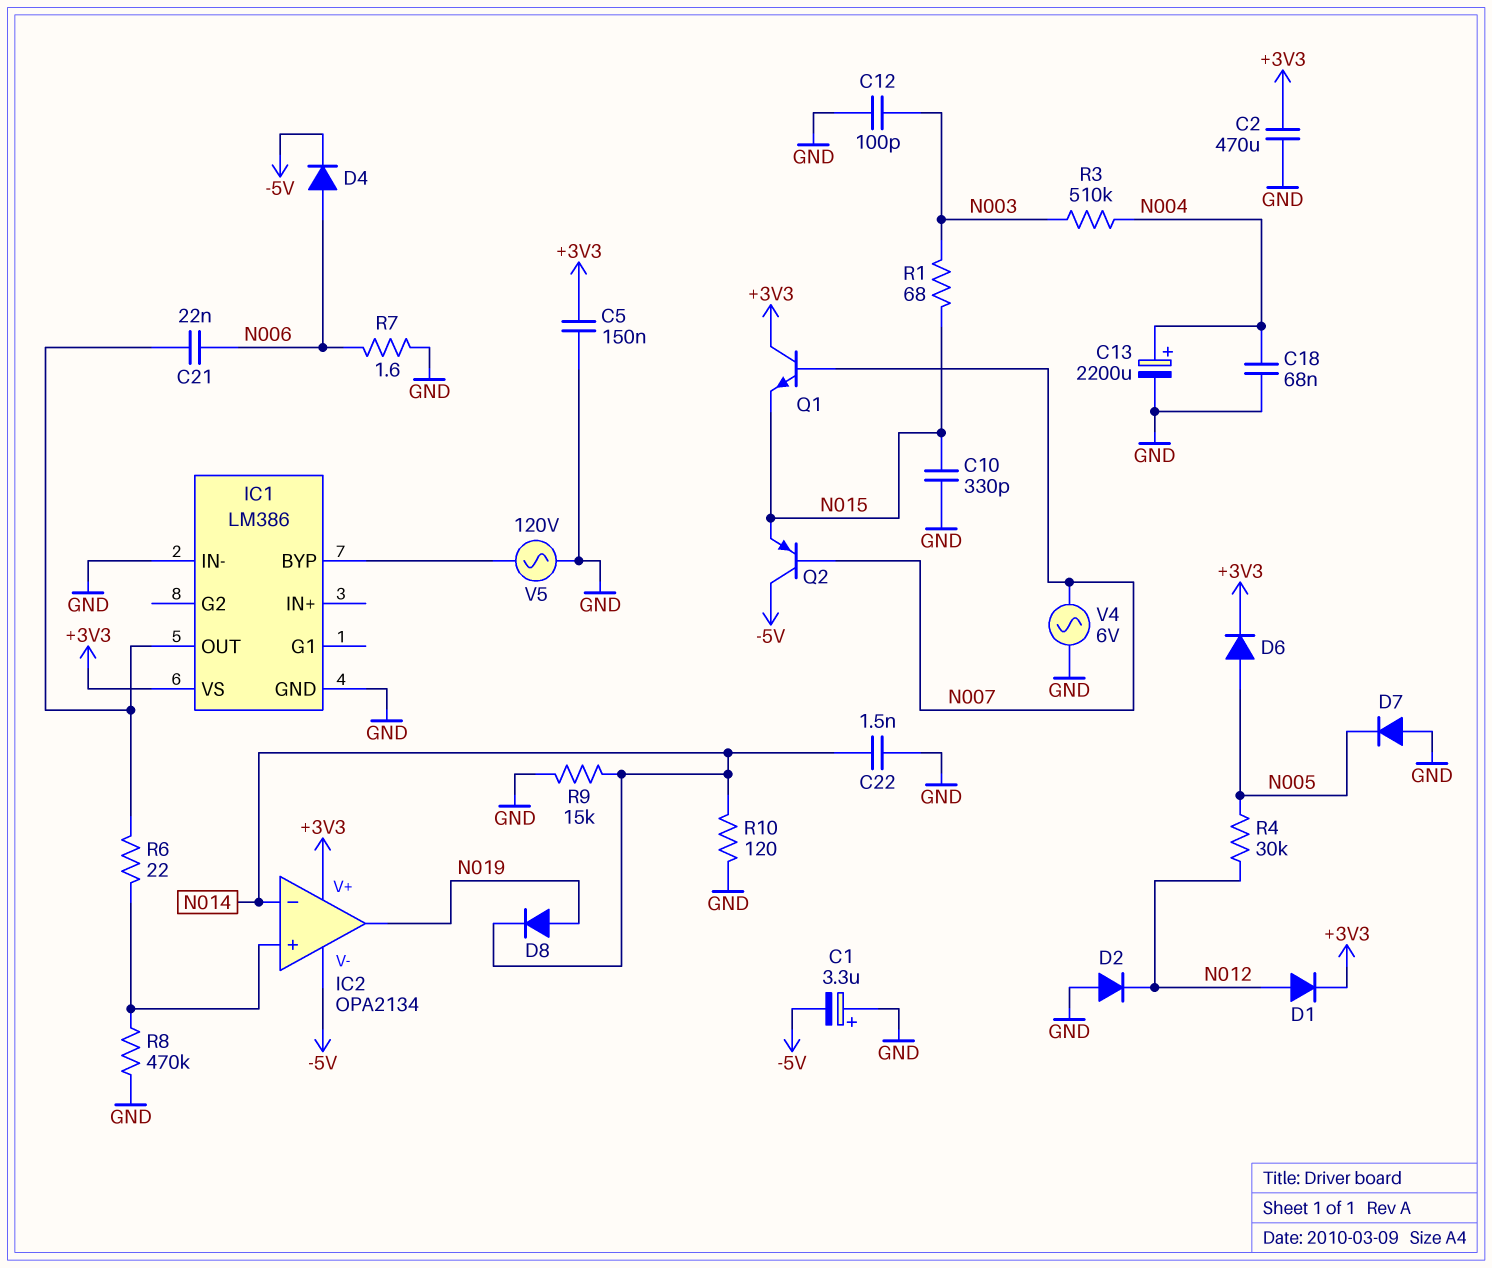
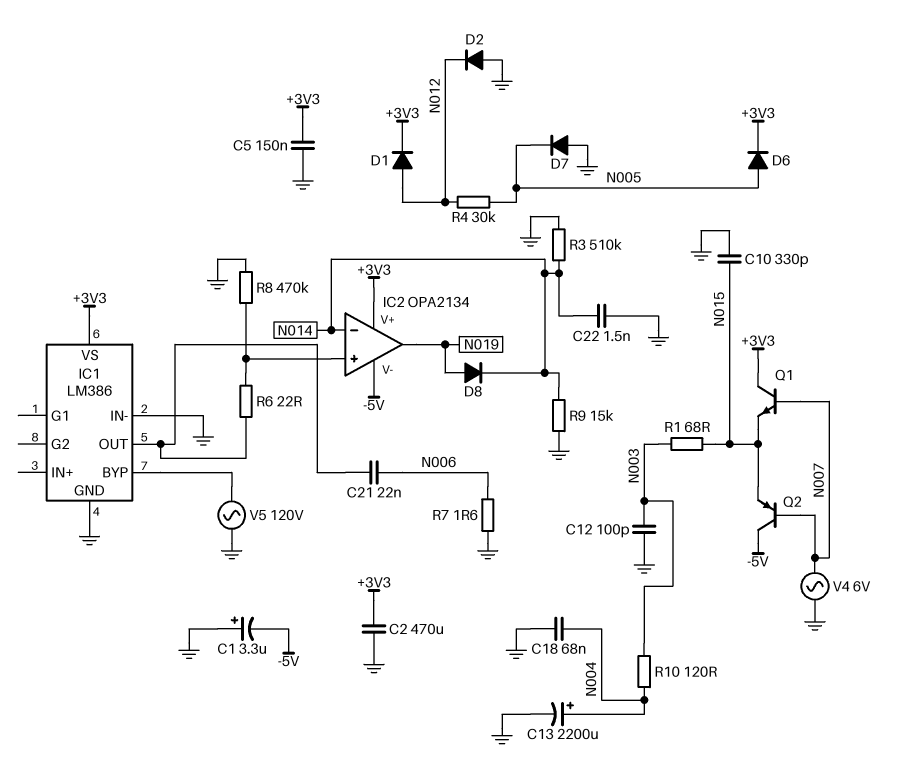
D4: diode (A N006, K -5V) -> none
R3: 510k (N003, N004) -> 510k (GND, N014)
R10: 120 (GND, N014) -> 120 (N003, N004)

